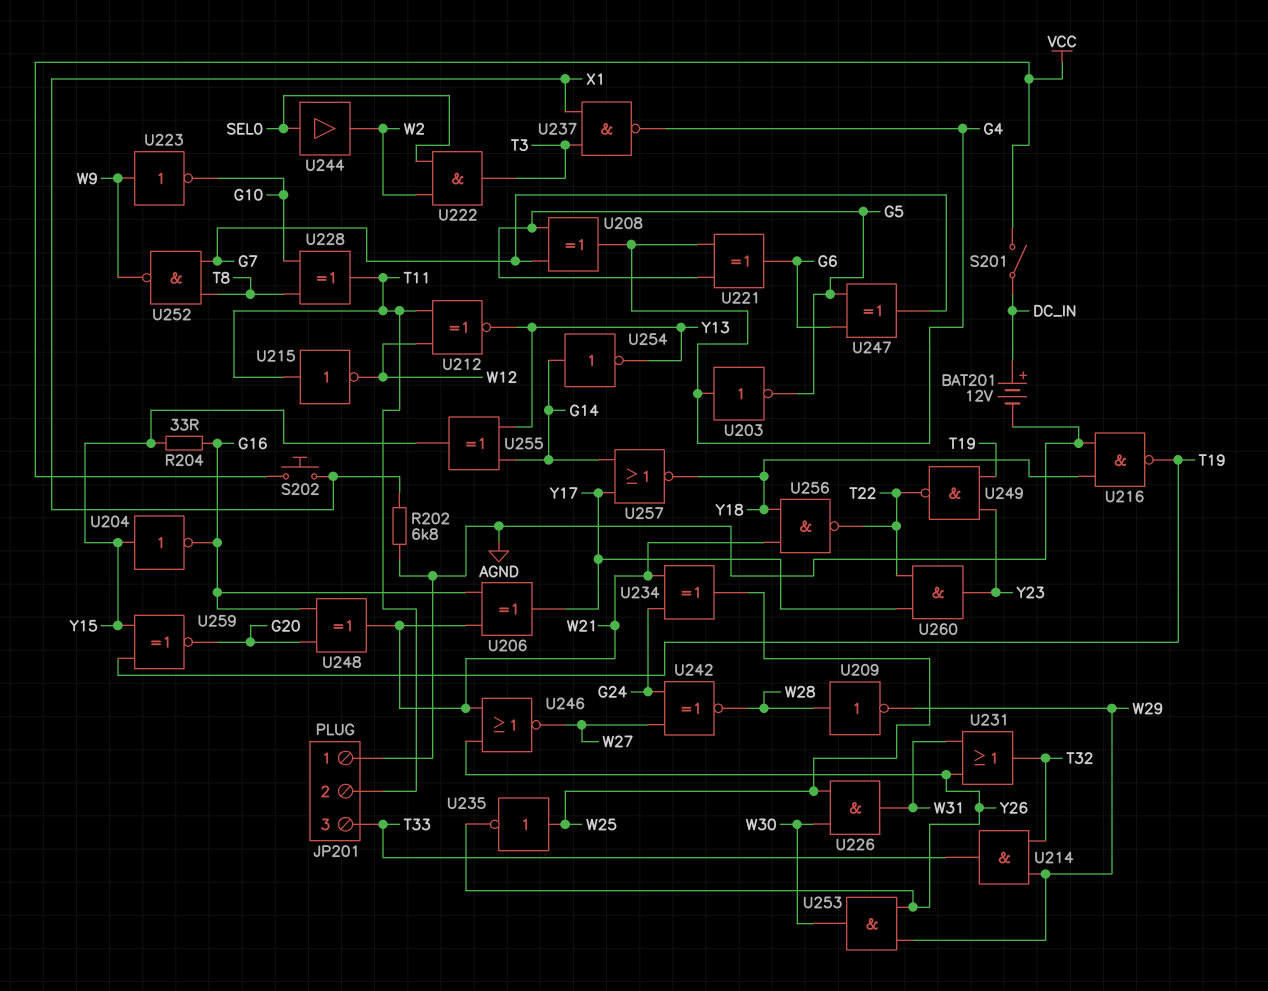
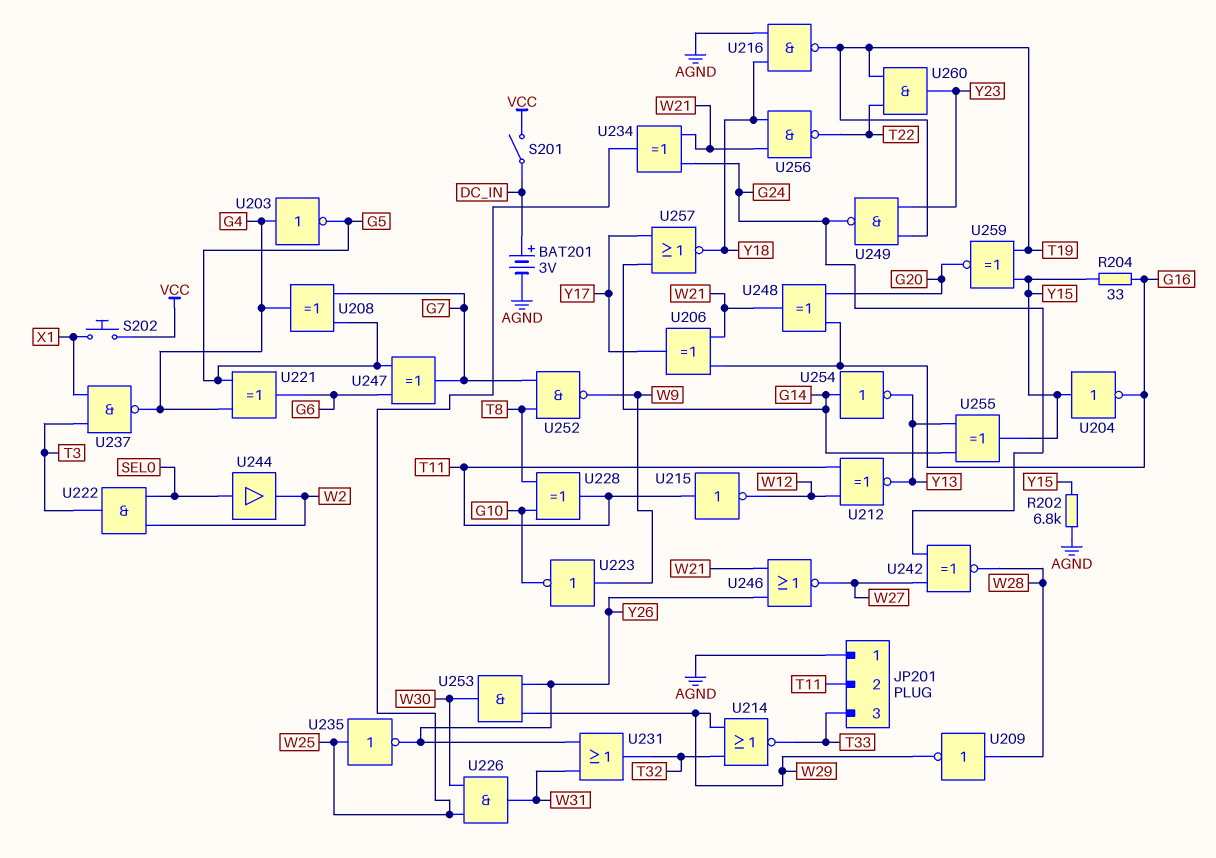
BAT201: 12V (plus DC_IN, minus AGND) -> 3V (plus DC_IN, minus AGND)
R202: 6.8k (AGND, X1) -> 6.8k (AGND, Y15)
U214: AND (in T32, in W29, out T33) -> NOR (in T32, in W29, out T33)
U249: NAND (in T19, in Y23, out T22) -> NAND (in T19, in Y23, out G24)
U260: AND (in T22, in Y17, out Y23) -> AND (in T19, in T22, out Y23)

